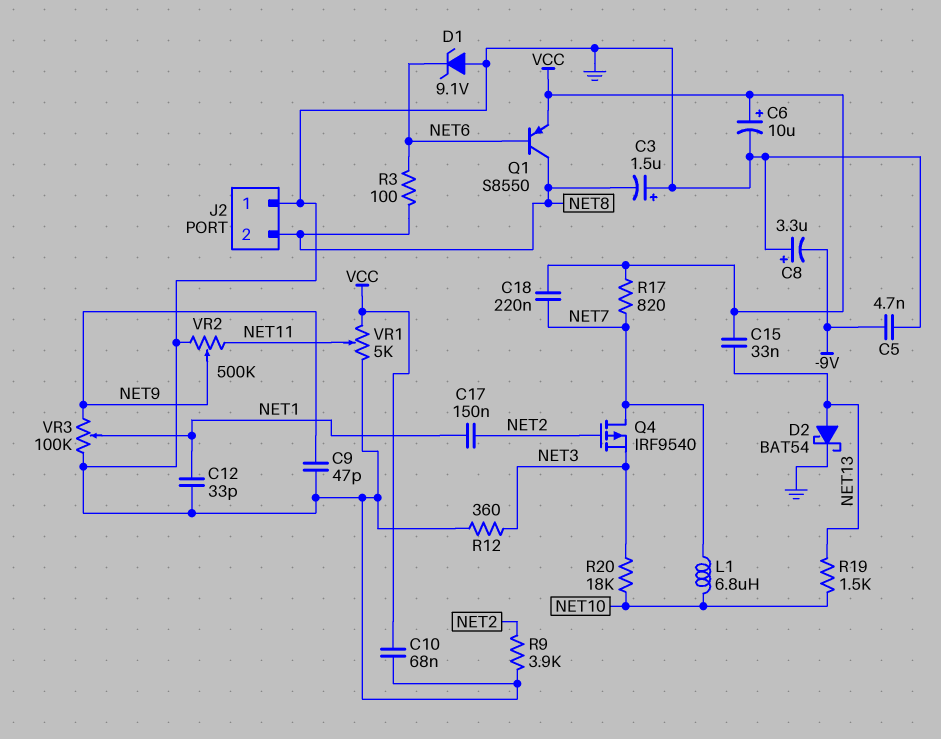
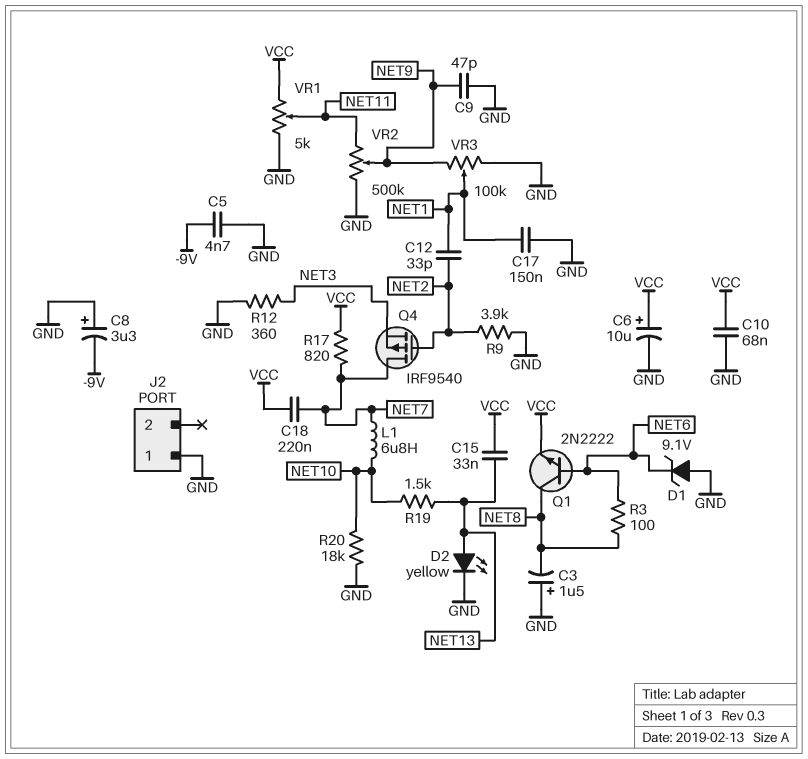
C12: 33pF (GND, NET1) -> 33pF (NET1, NET2)
C17: 150nF (NET1, NET2) -> 150nF (GND, NET1)
D2: schottky BAT54 (A NET13, K GND) -> LED yellow (A NET13, K GND)
J2 pin 2: NET8 -> none
Q1: PNP S8550 (B NET6, C NET8, E VCC) -> NPN 2N2222 (B NET6, C NET8, E VCC)
R20: 18k (NET3, NET10) -> 18k (GND, NET10)

